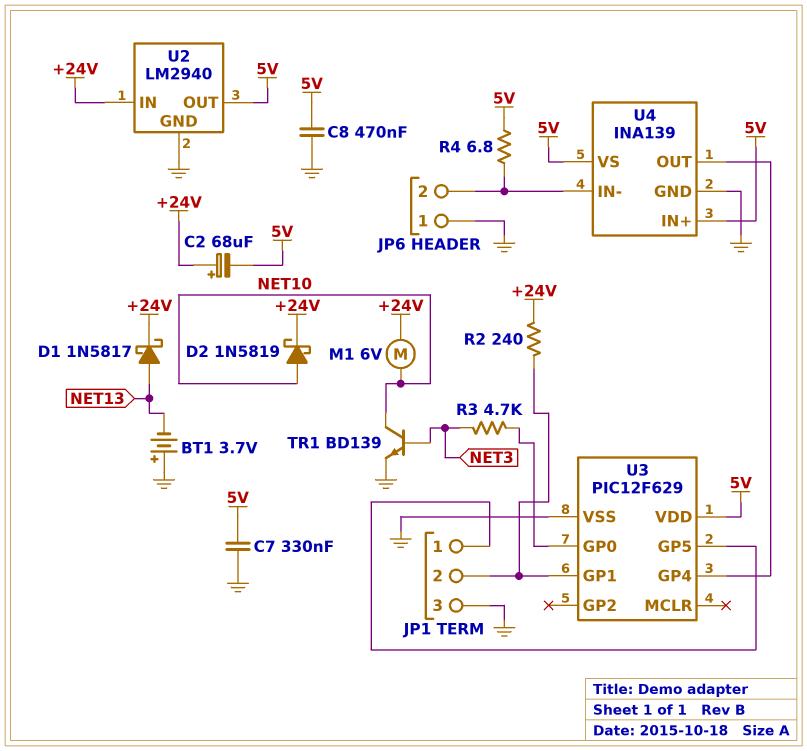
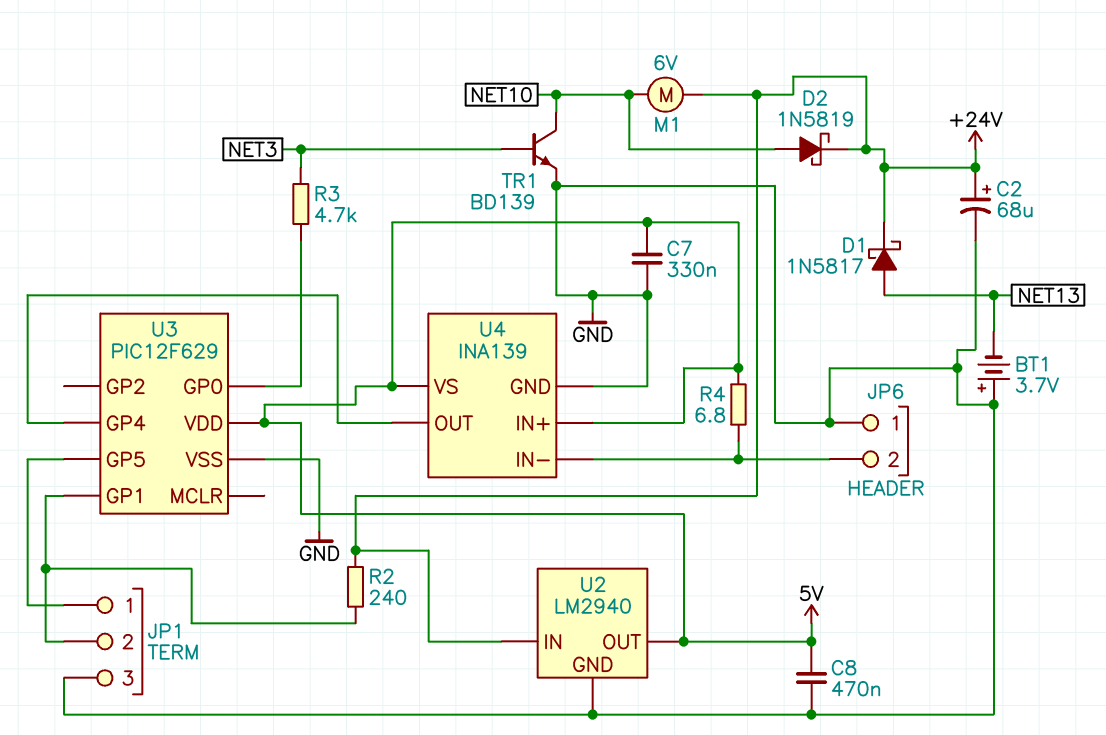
C2: 68uF (plus +24V, minus 5V) -> 68uF (plus +24V, minus GND)

